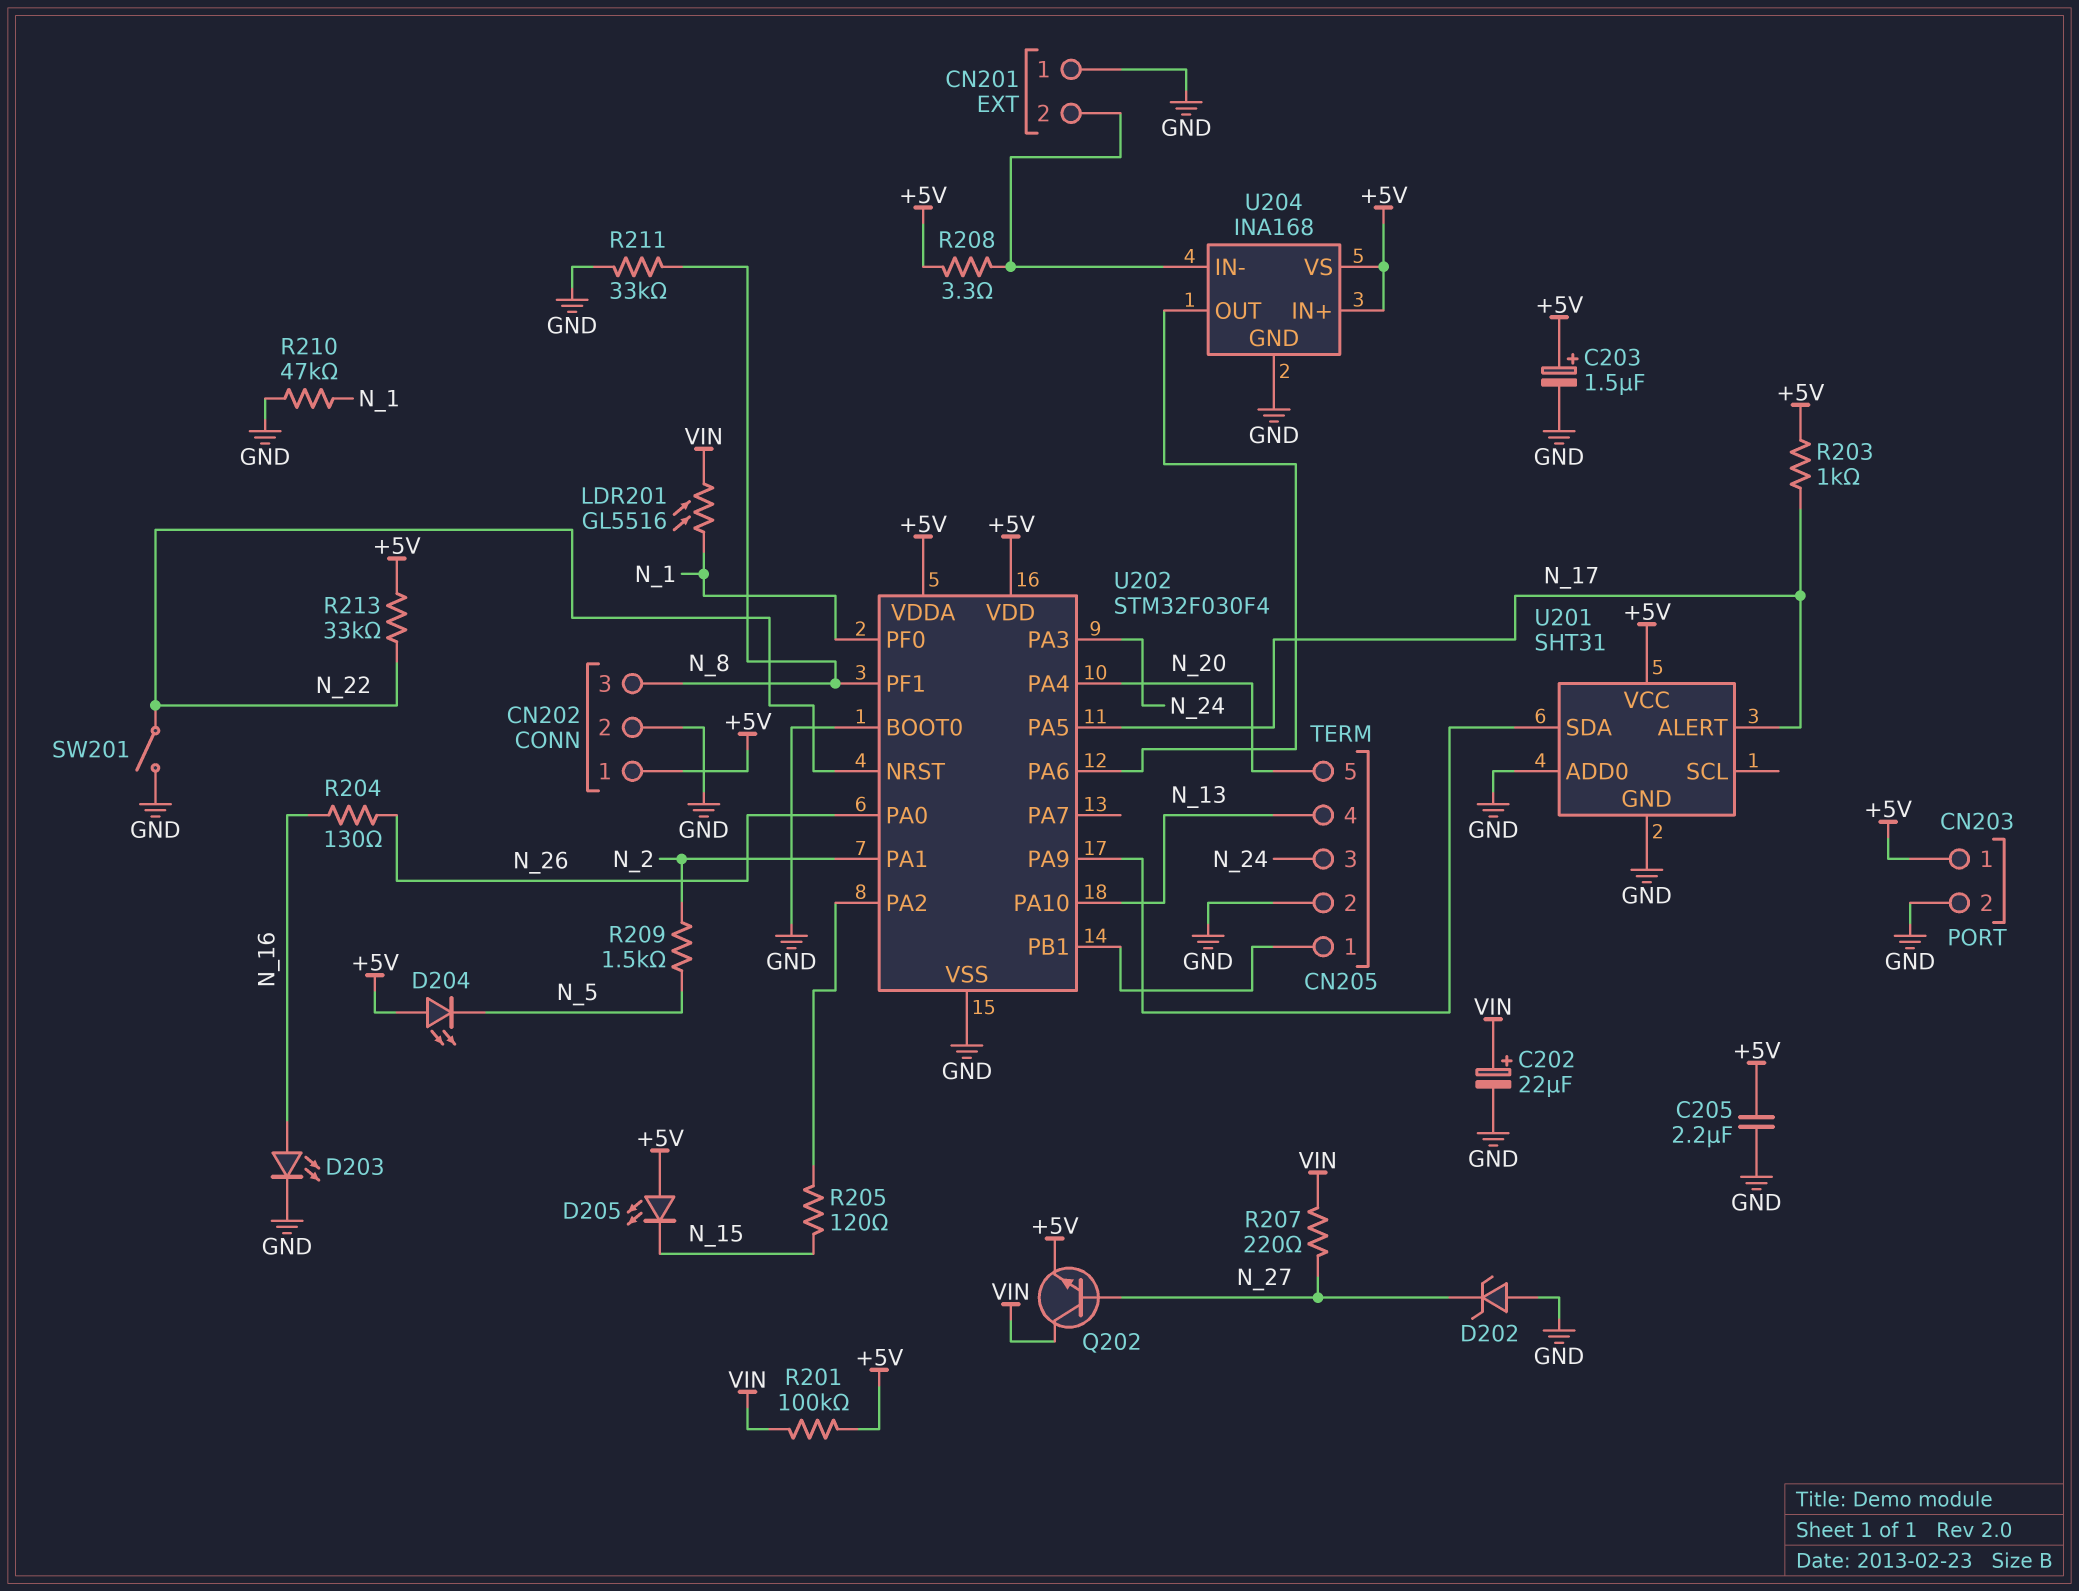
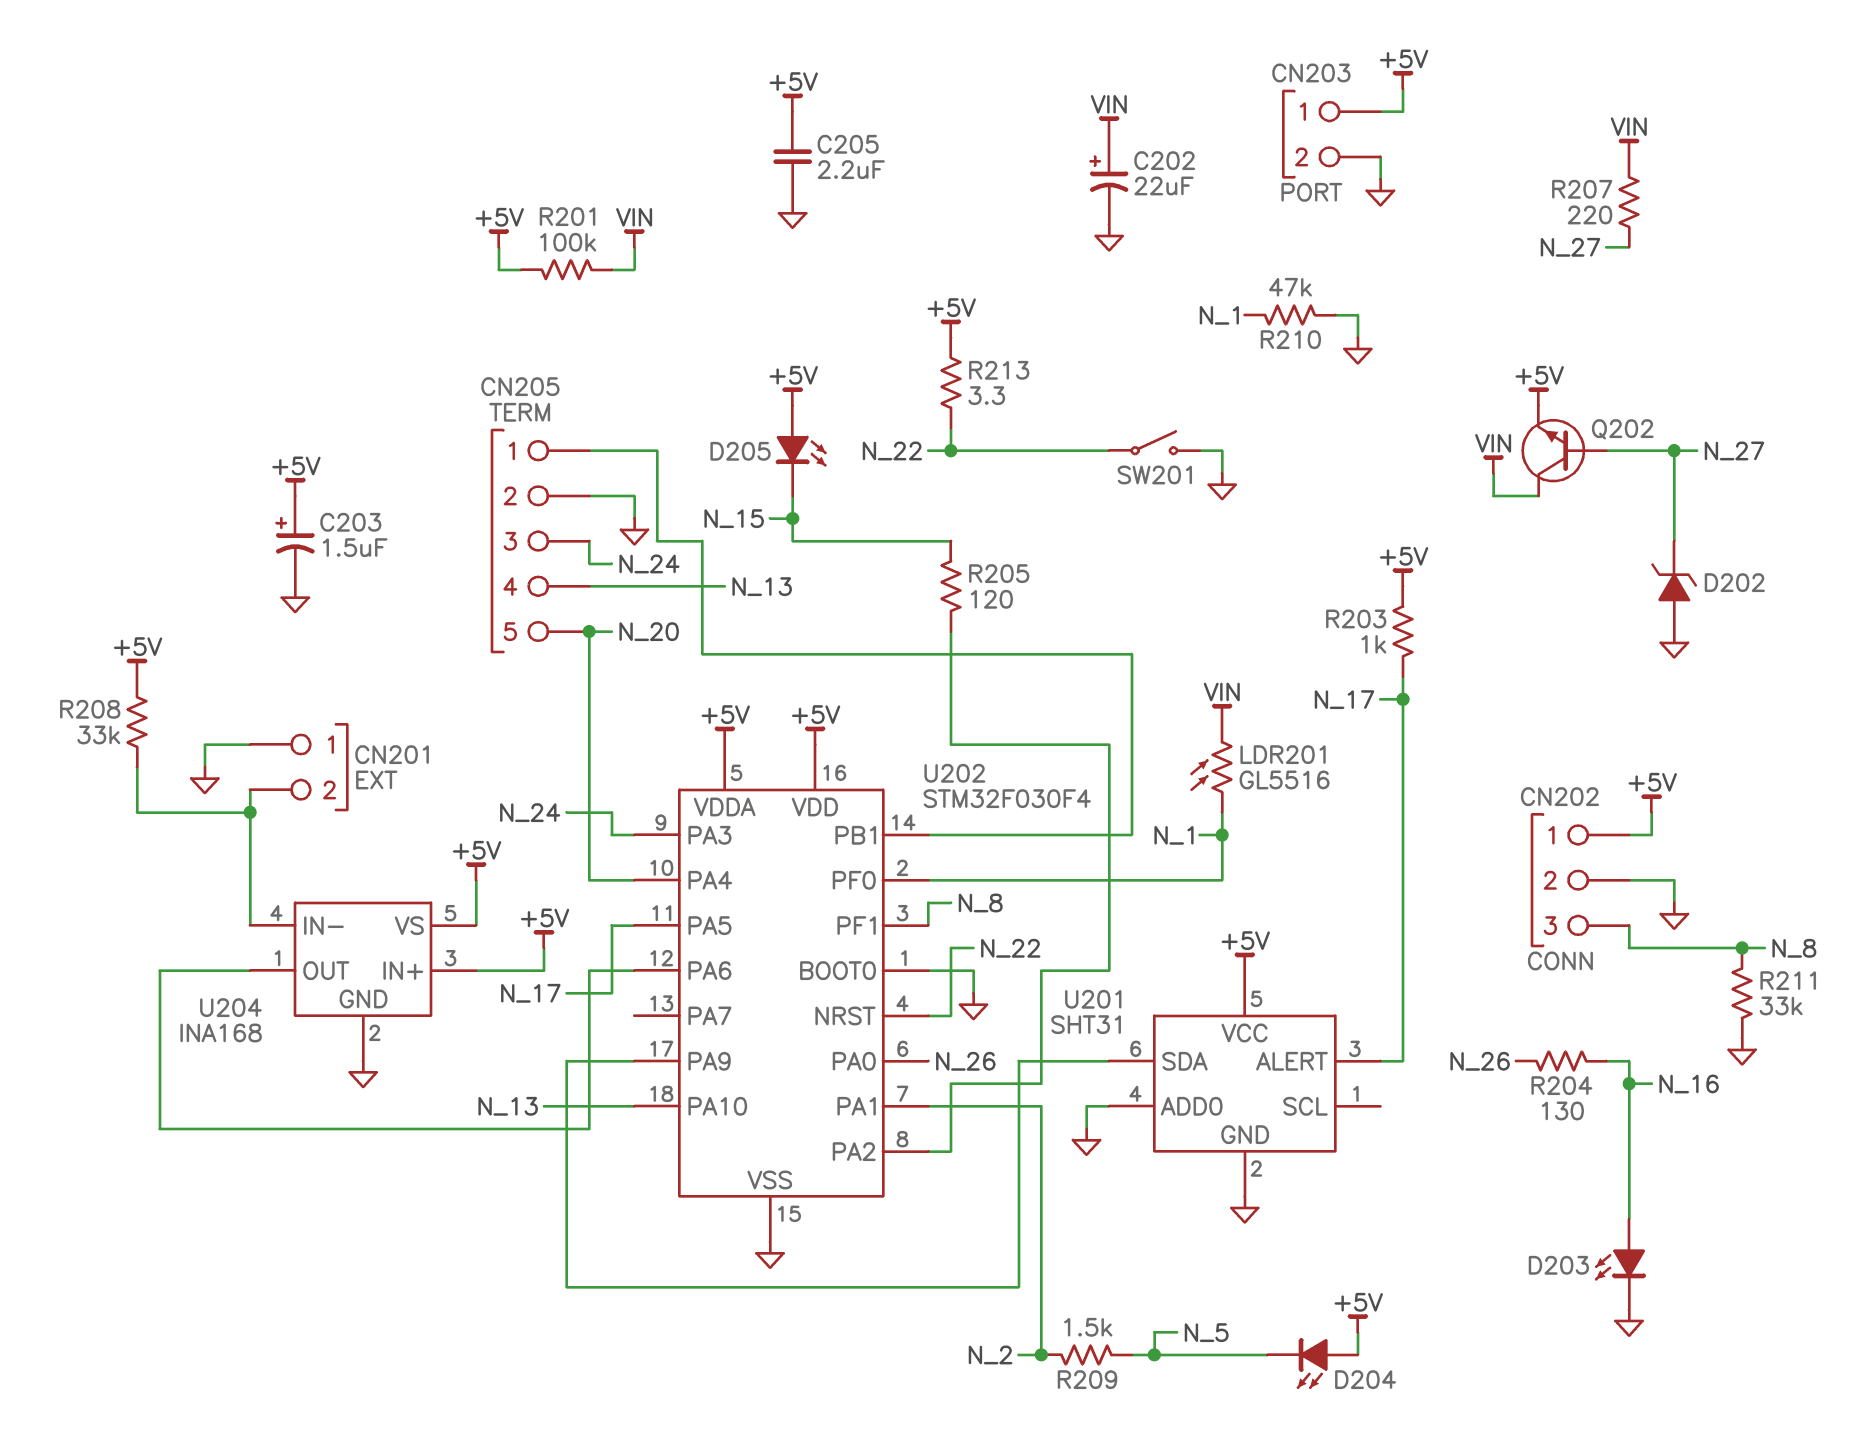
R208: 3.3 (+5V, CN201/2) -> 33k (+5V, CN201/2)
R213: 33k (+5V, N_22) -> 3.3 (+5V, N_22)

